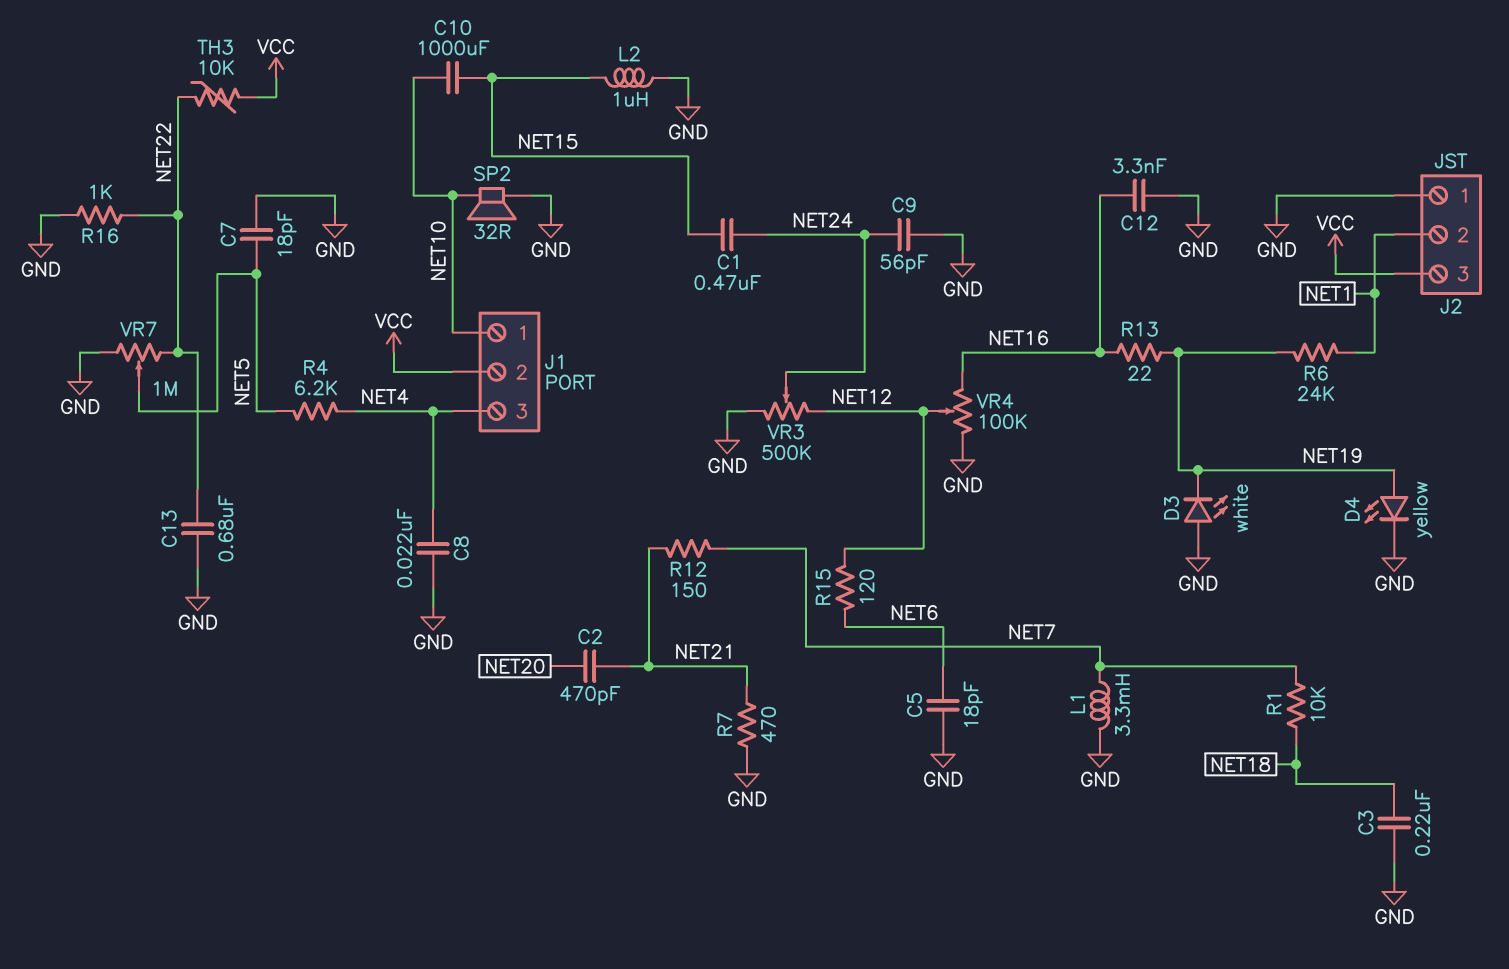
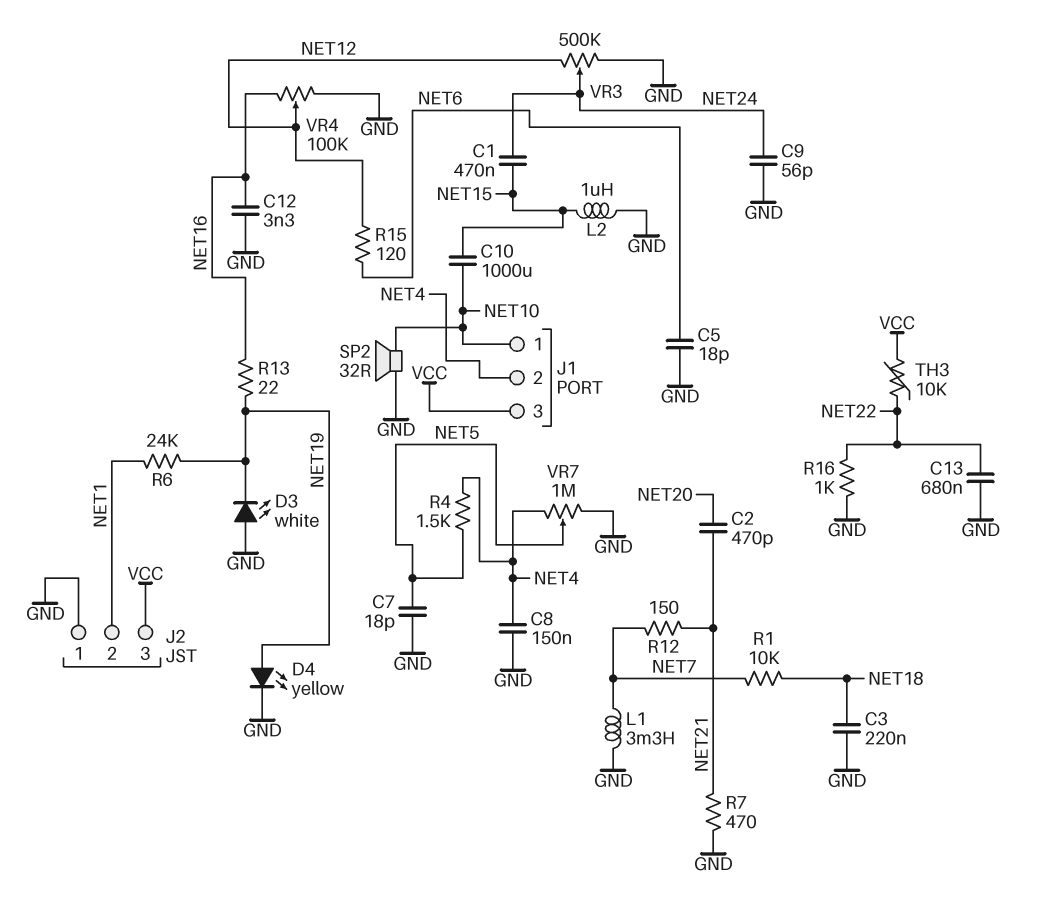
C8: 22nF (GND, NET4) -> 150nF (GND, NET4)
J1 pin 2: VCC -> NET4
J1 pin 3: NET4 -> VCC
R4: 6.2k (NET4, NET5) -> 1.5k (NET4, NET5)
VR7: 1M (GND, NET22, wiper NET5) -> 1M (GND, NET4, wiper NET5)

